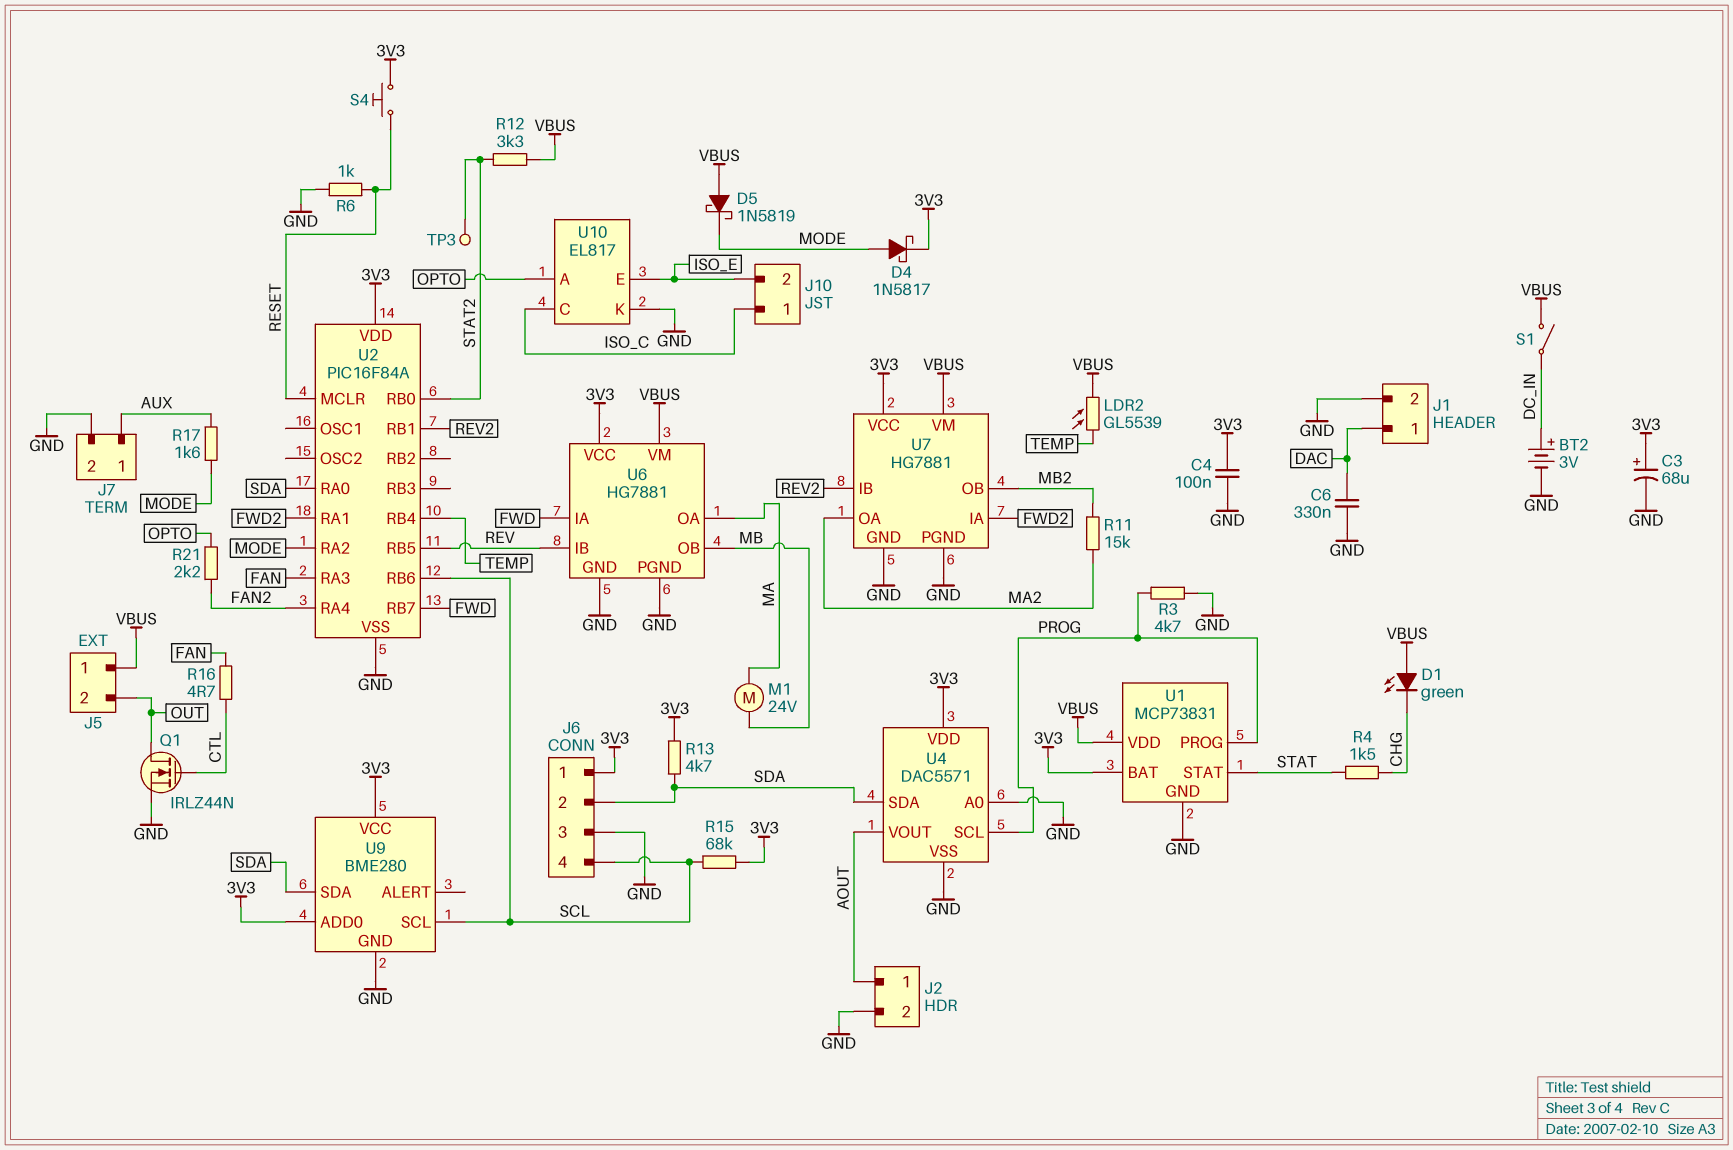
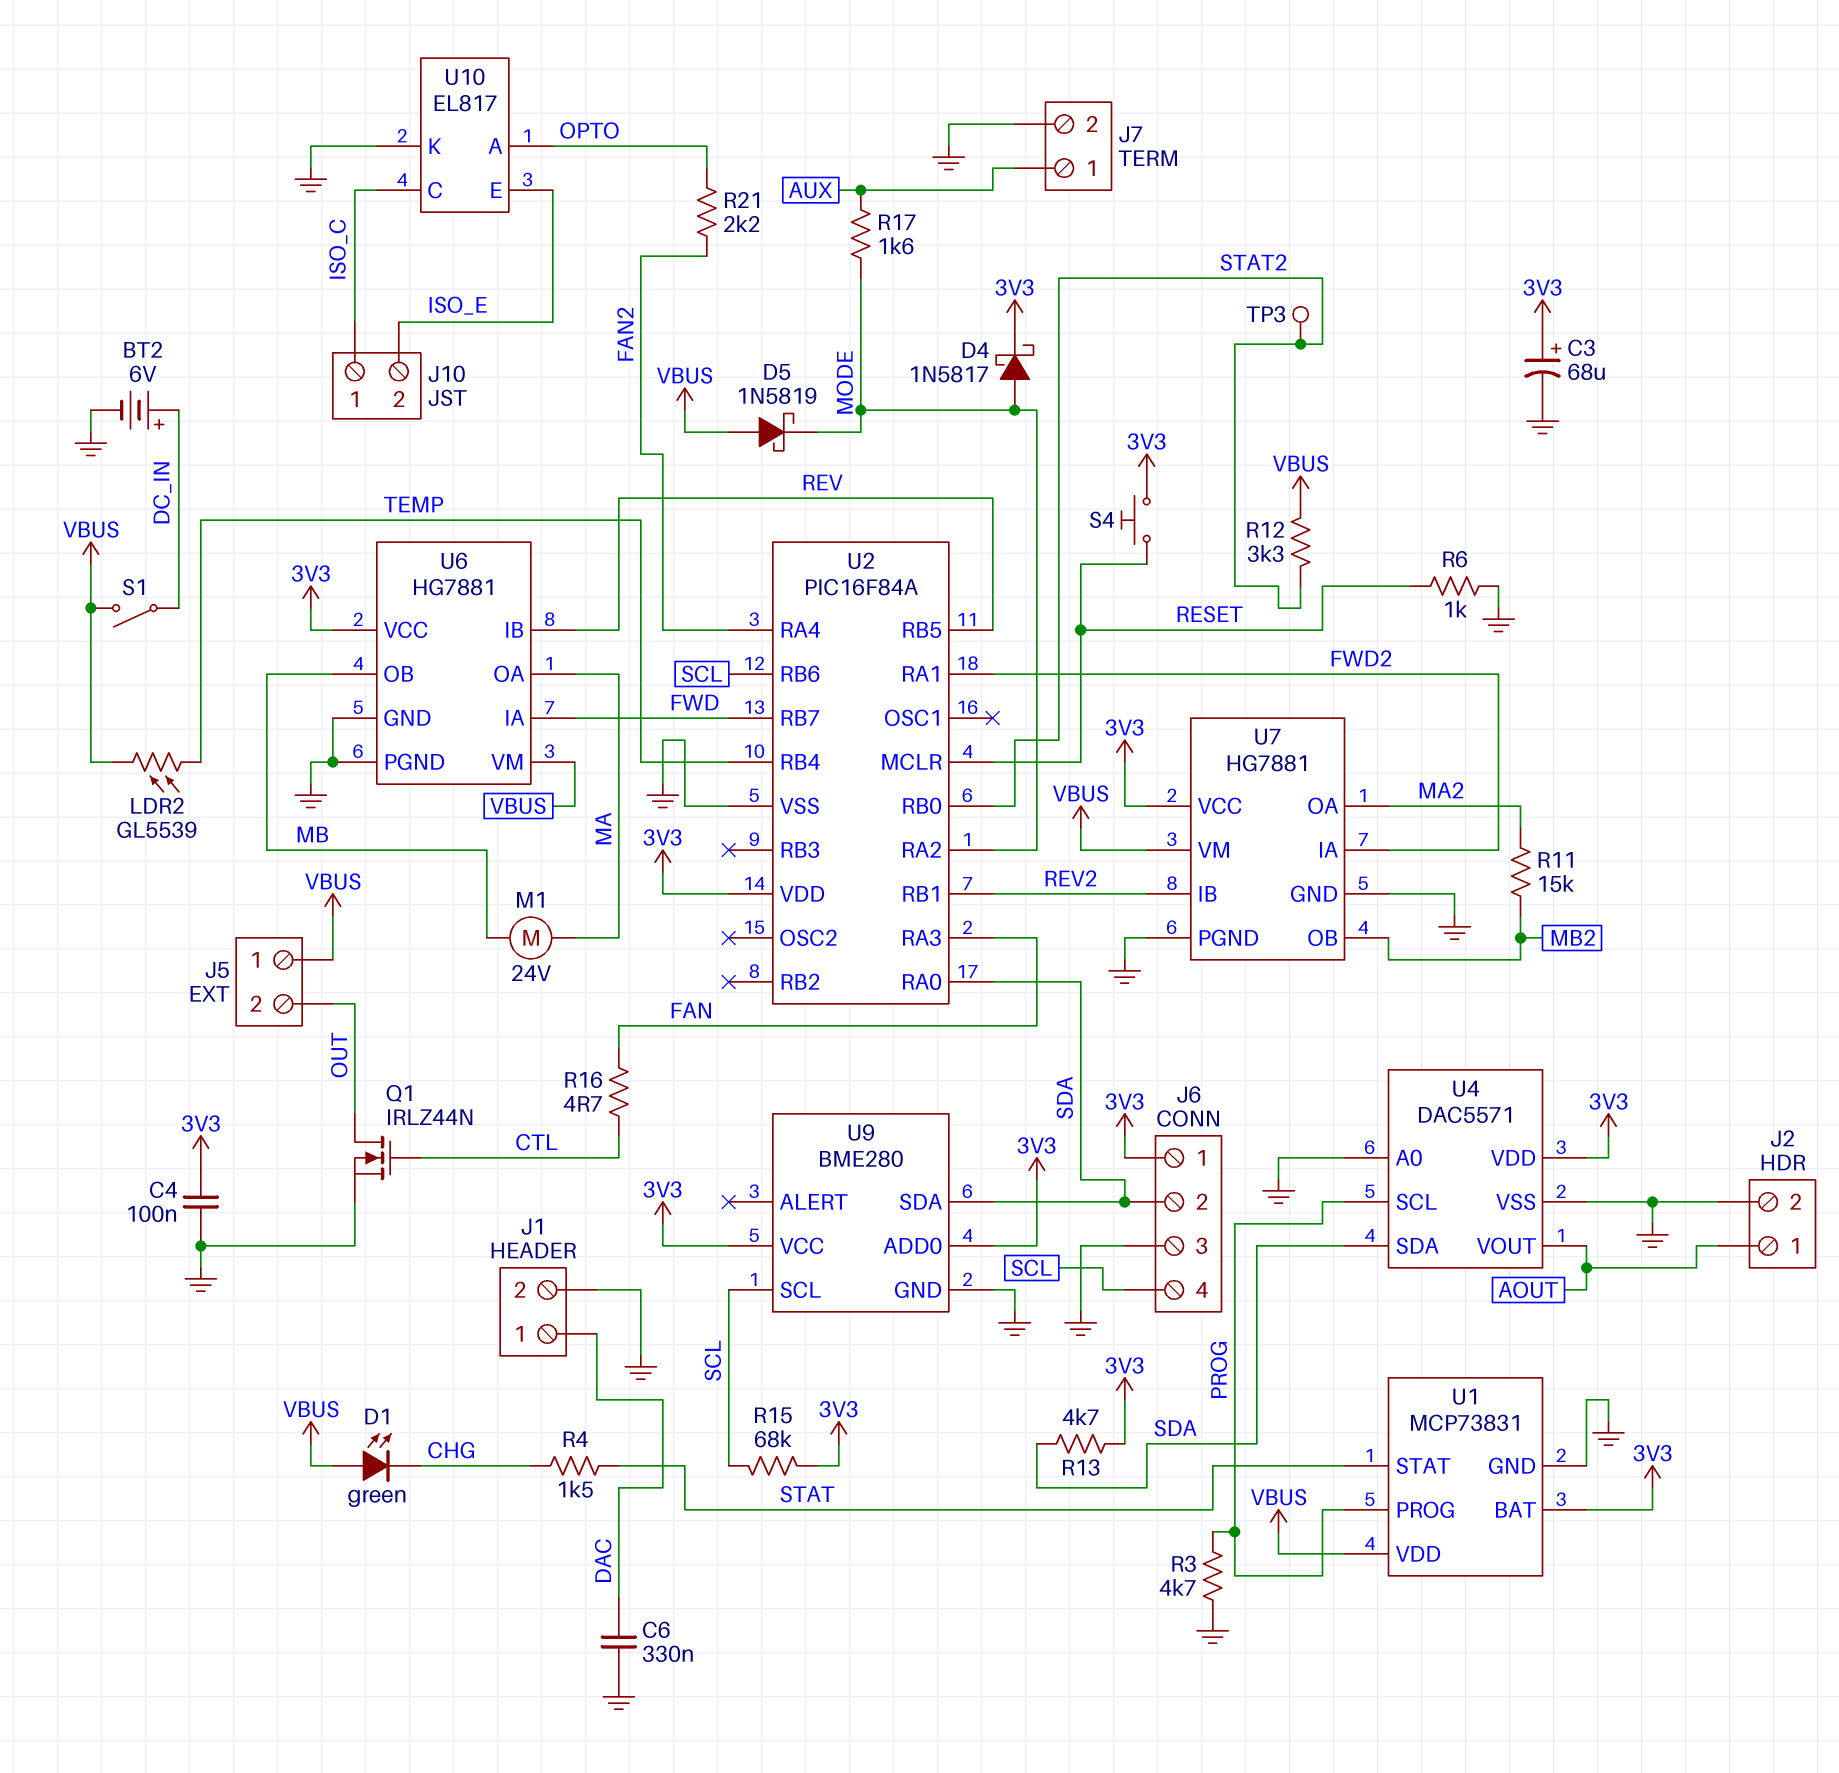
BT2: 3V (plus DC_IN, minus GND) -> 6V (plus DC_IN, minus GND)

